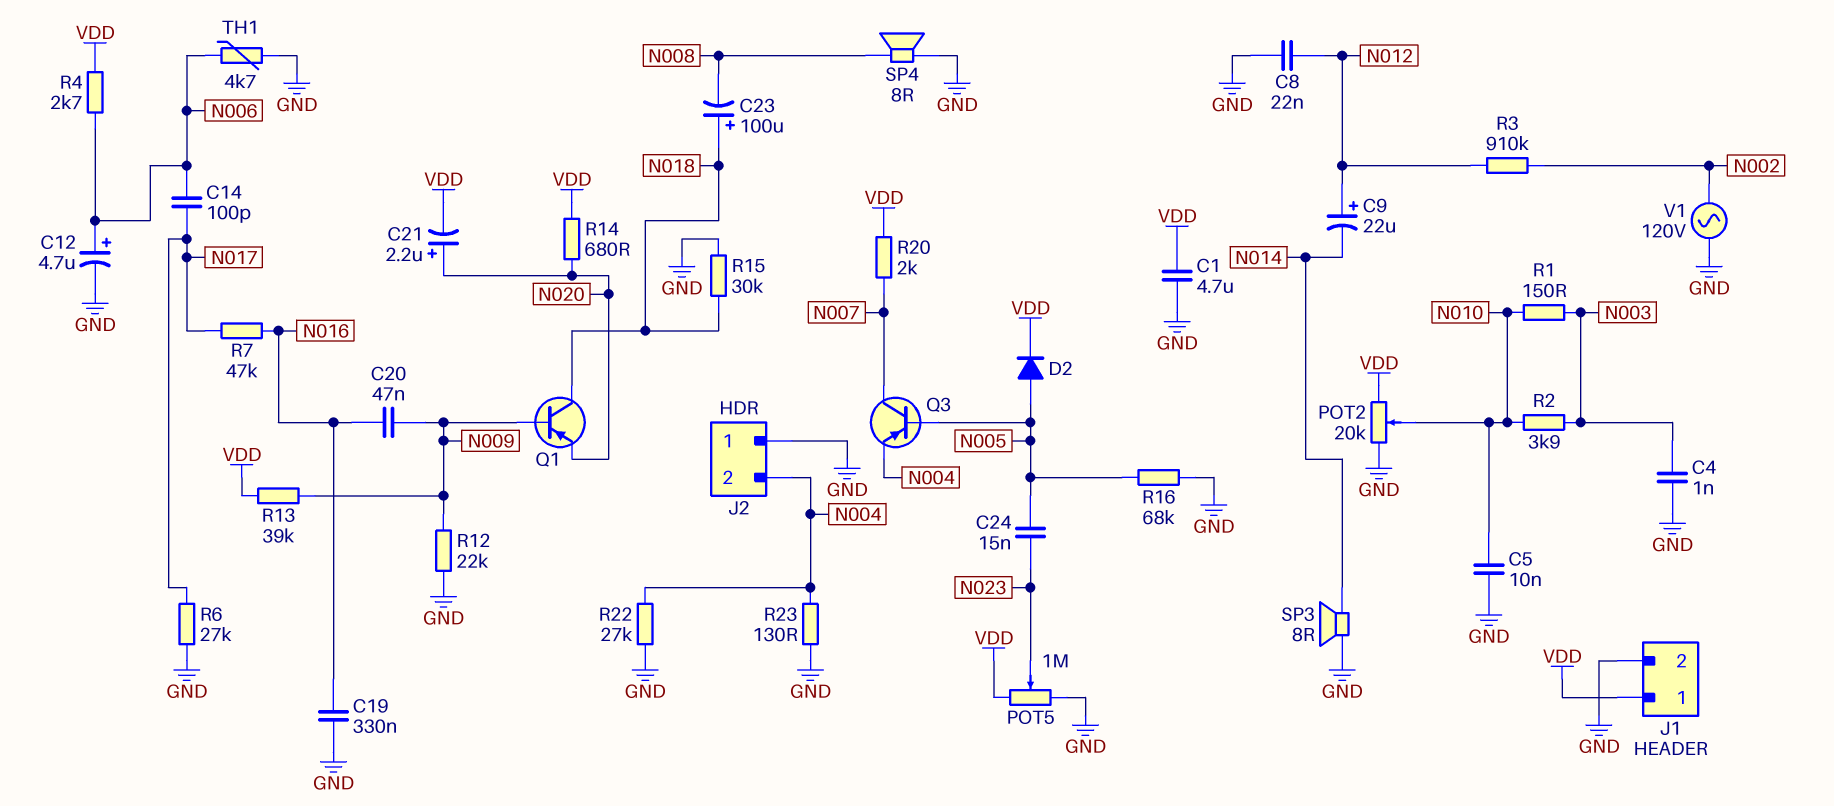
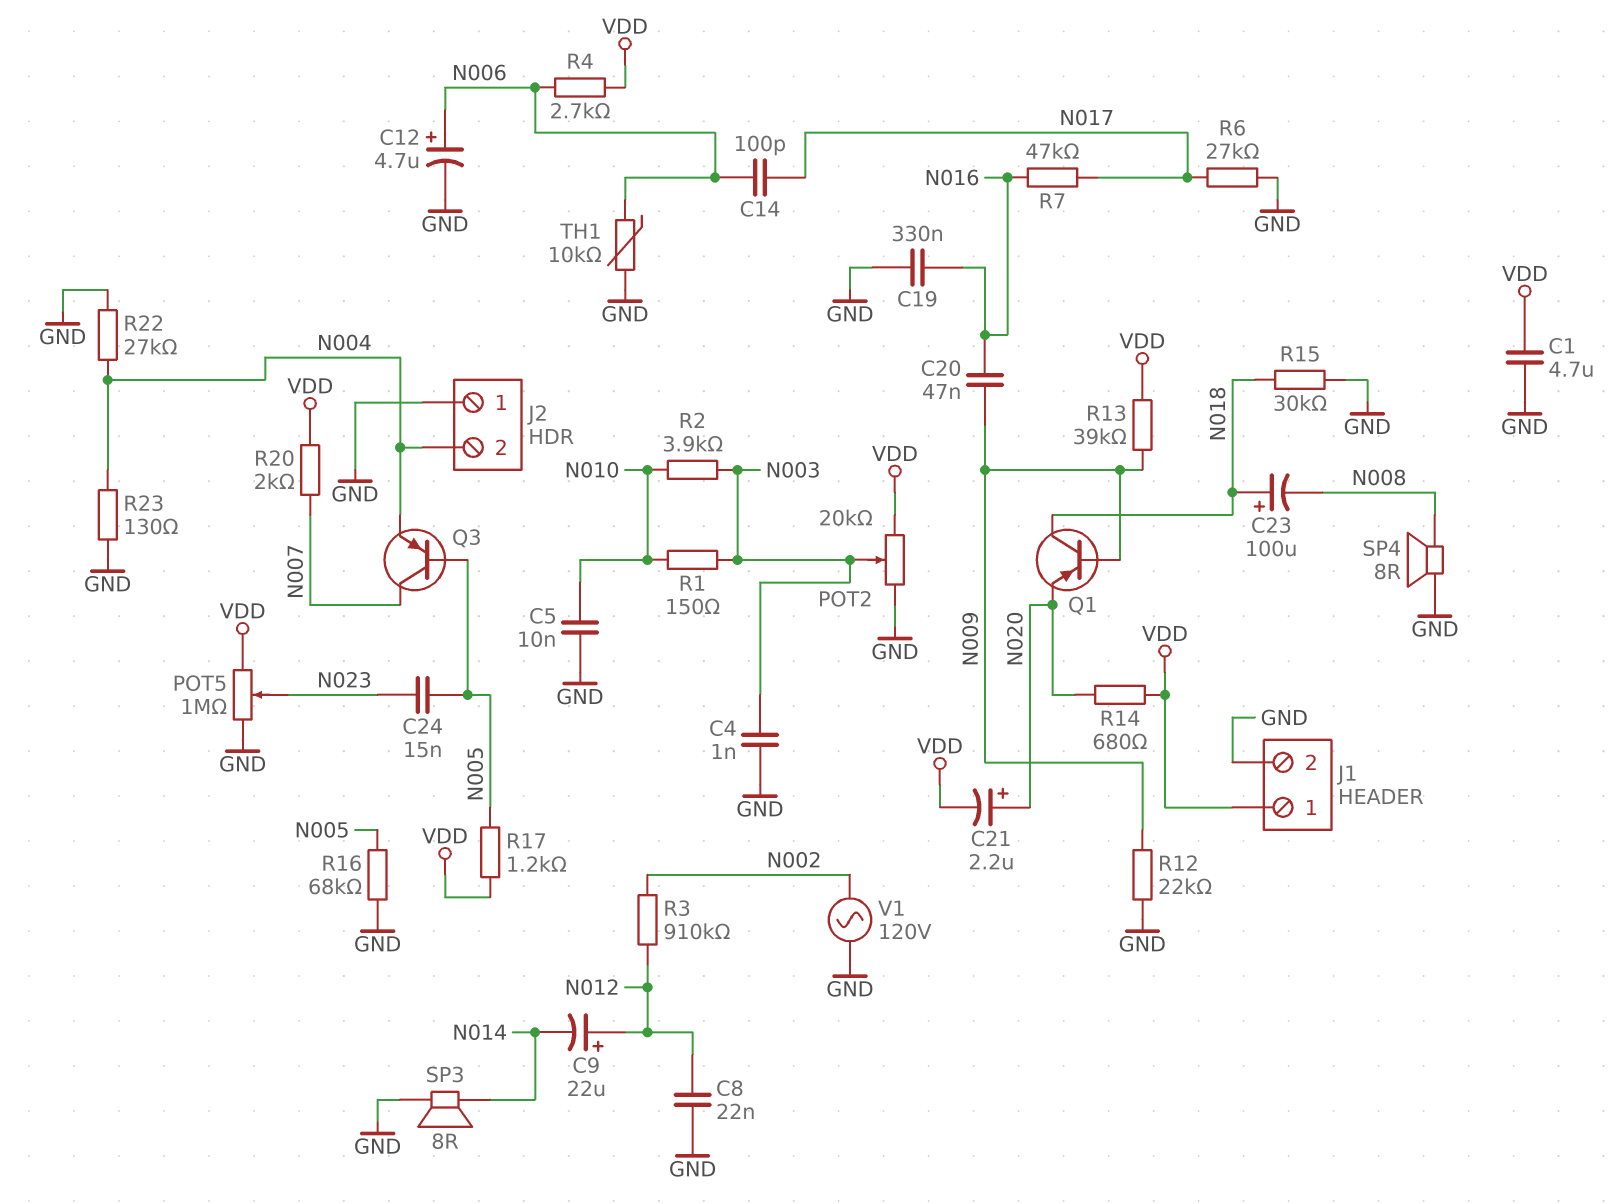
D2: diode (A N005, K VDD) -> none
POT2: 20k (GND, VDD, wiper N010) -> 20k (GND, VDD, wiper N003)
R17: none -> 1.2k (N005, VDD)
TH1: 4.7k (GND, N006) -> 10k (GND, N006)

